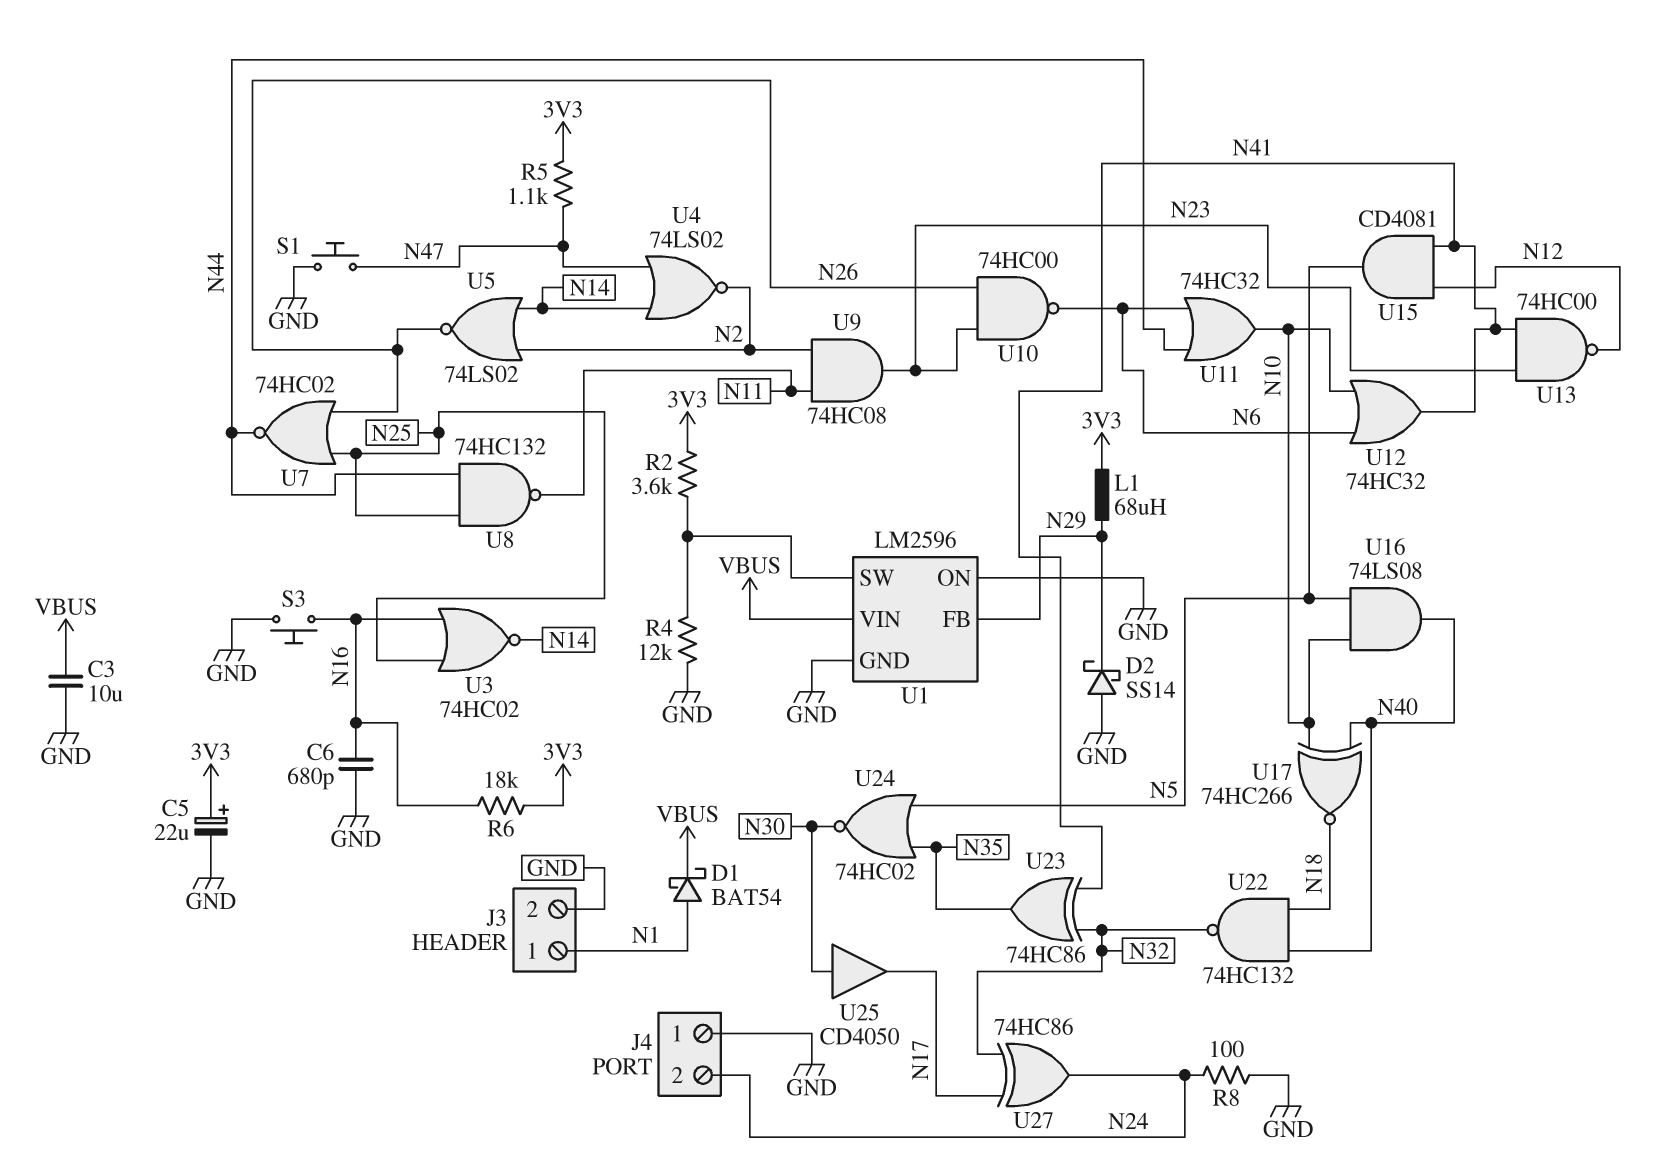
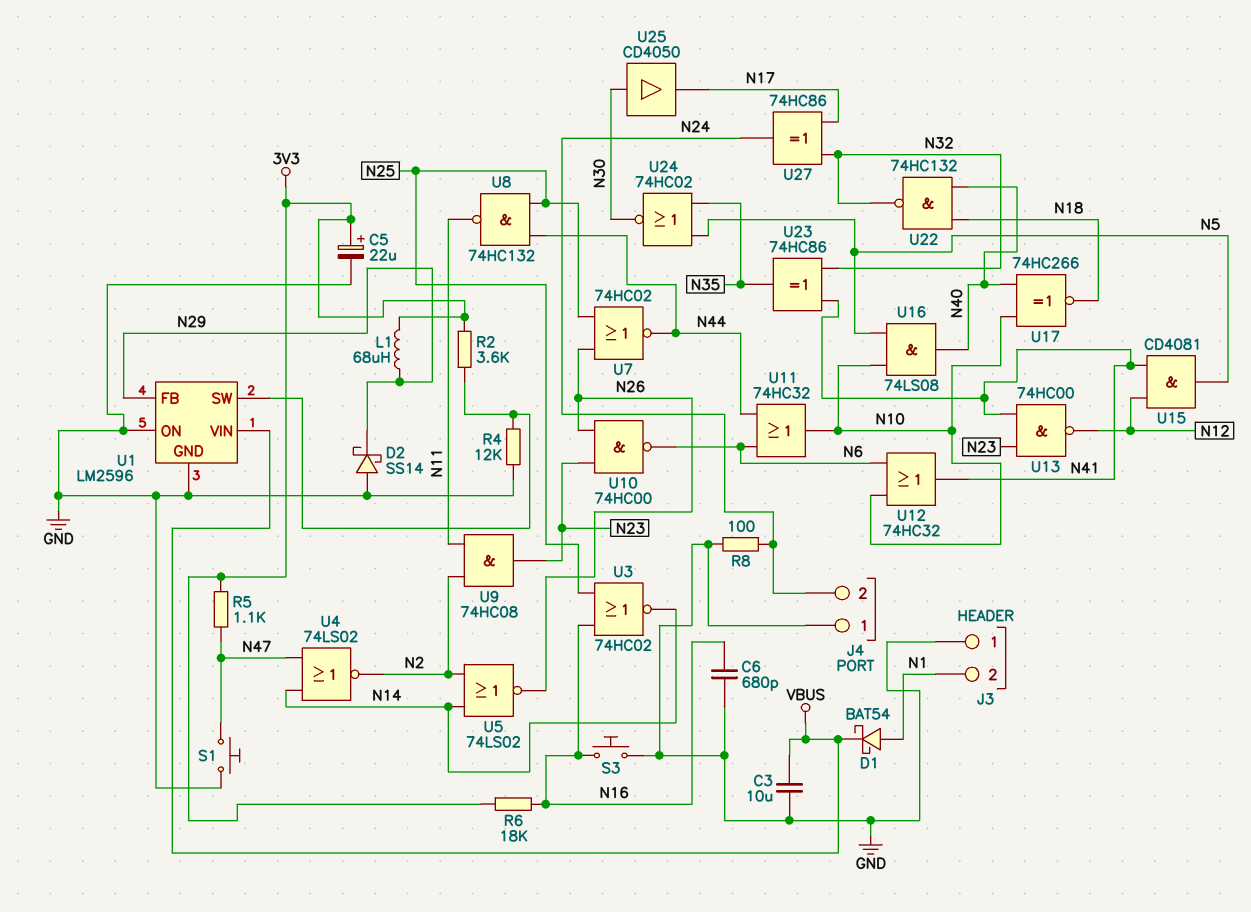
J3 pin 1: N1 -> GND
J3 pin 2: GND -> N1

